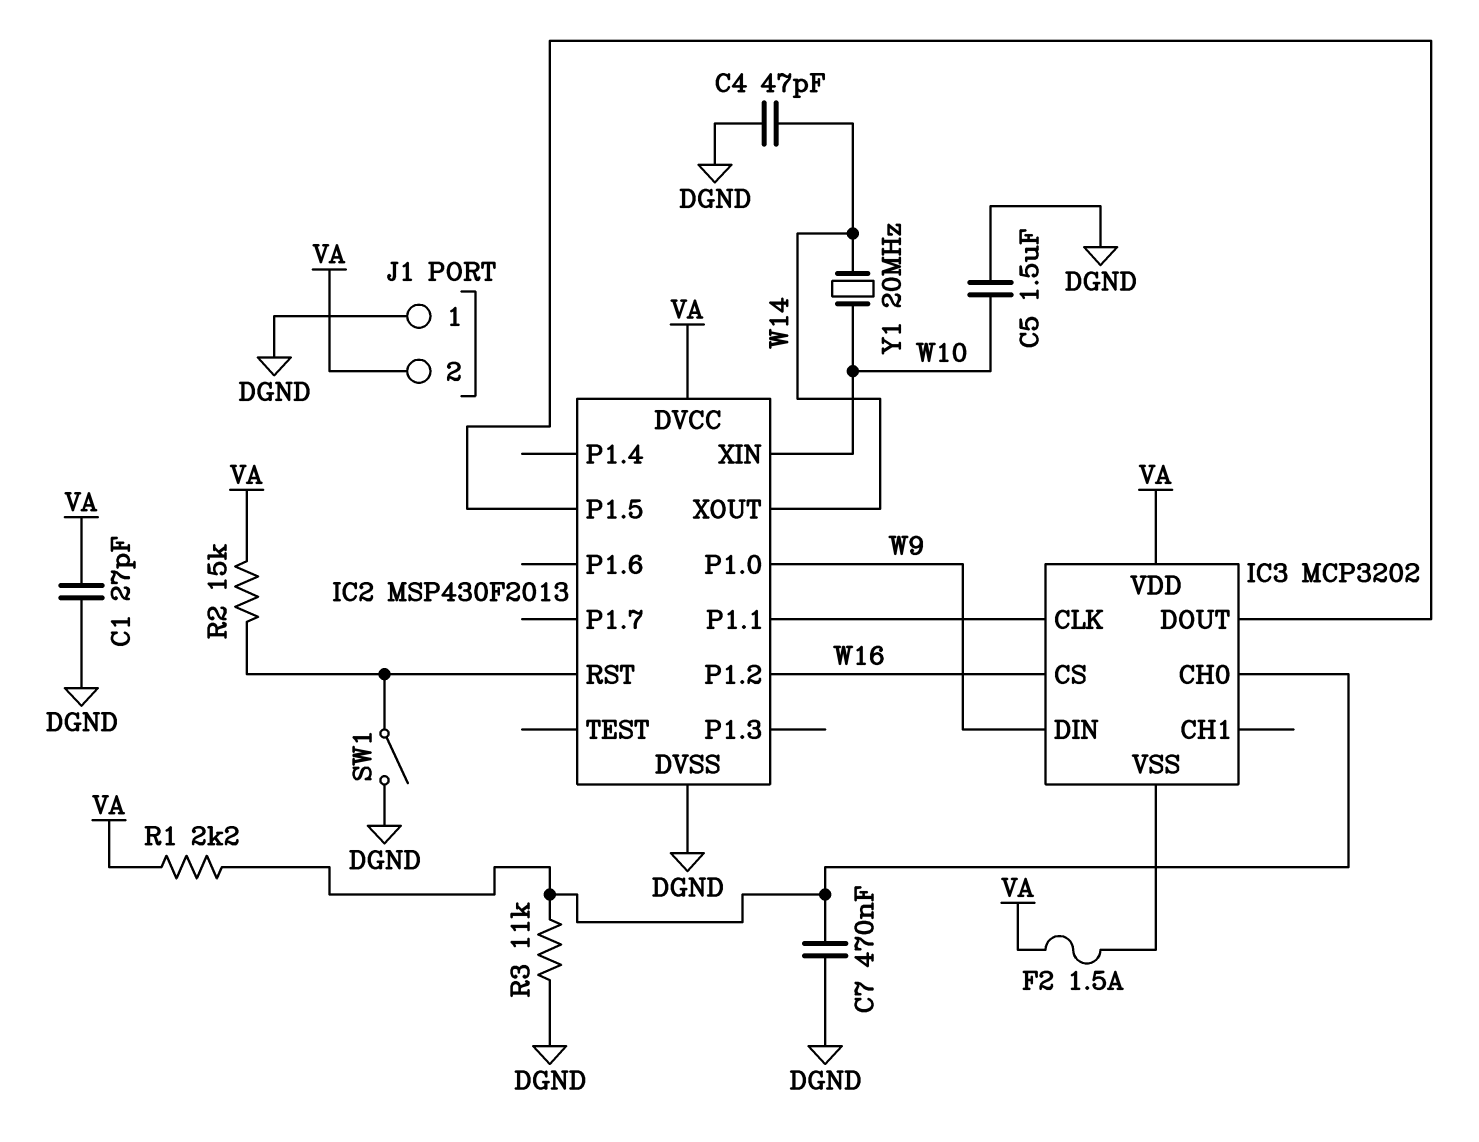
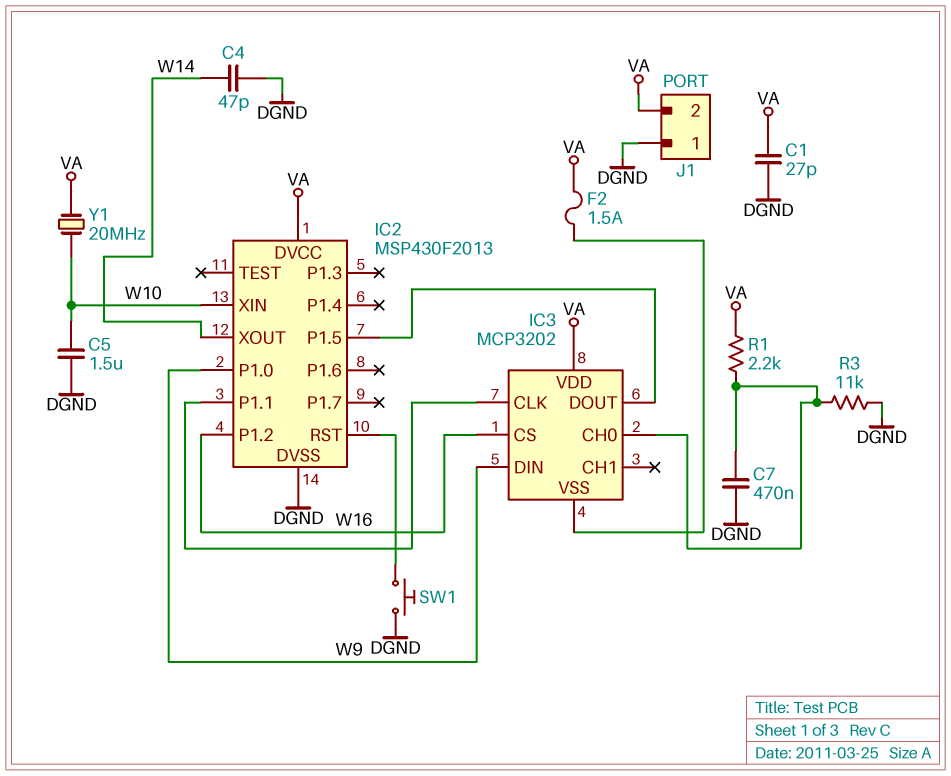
R2: 15k (IC2/RST, VA) -> none
SW1: switch (DGND, IC2/RST) -> button (DGND, IC2/RST)
Y1: 20MHz (W10, W14) -> 20MHz (VA, W10)

